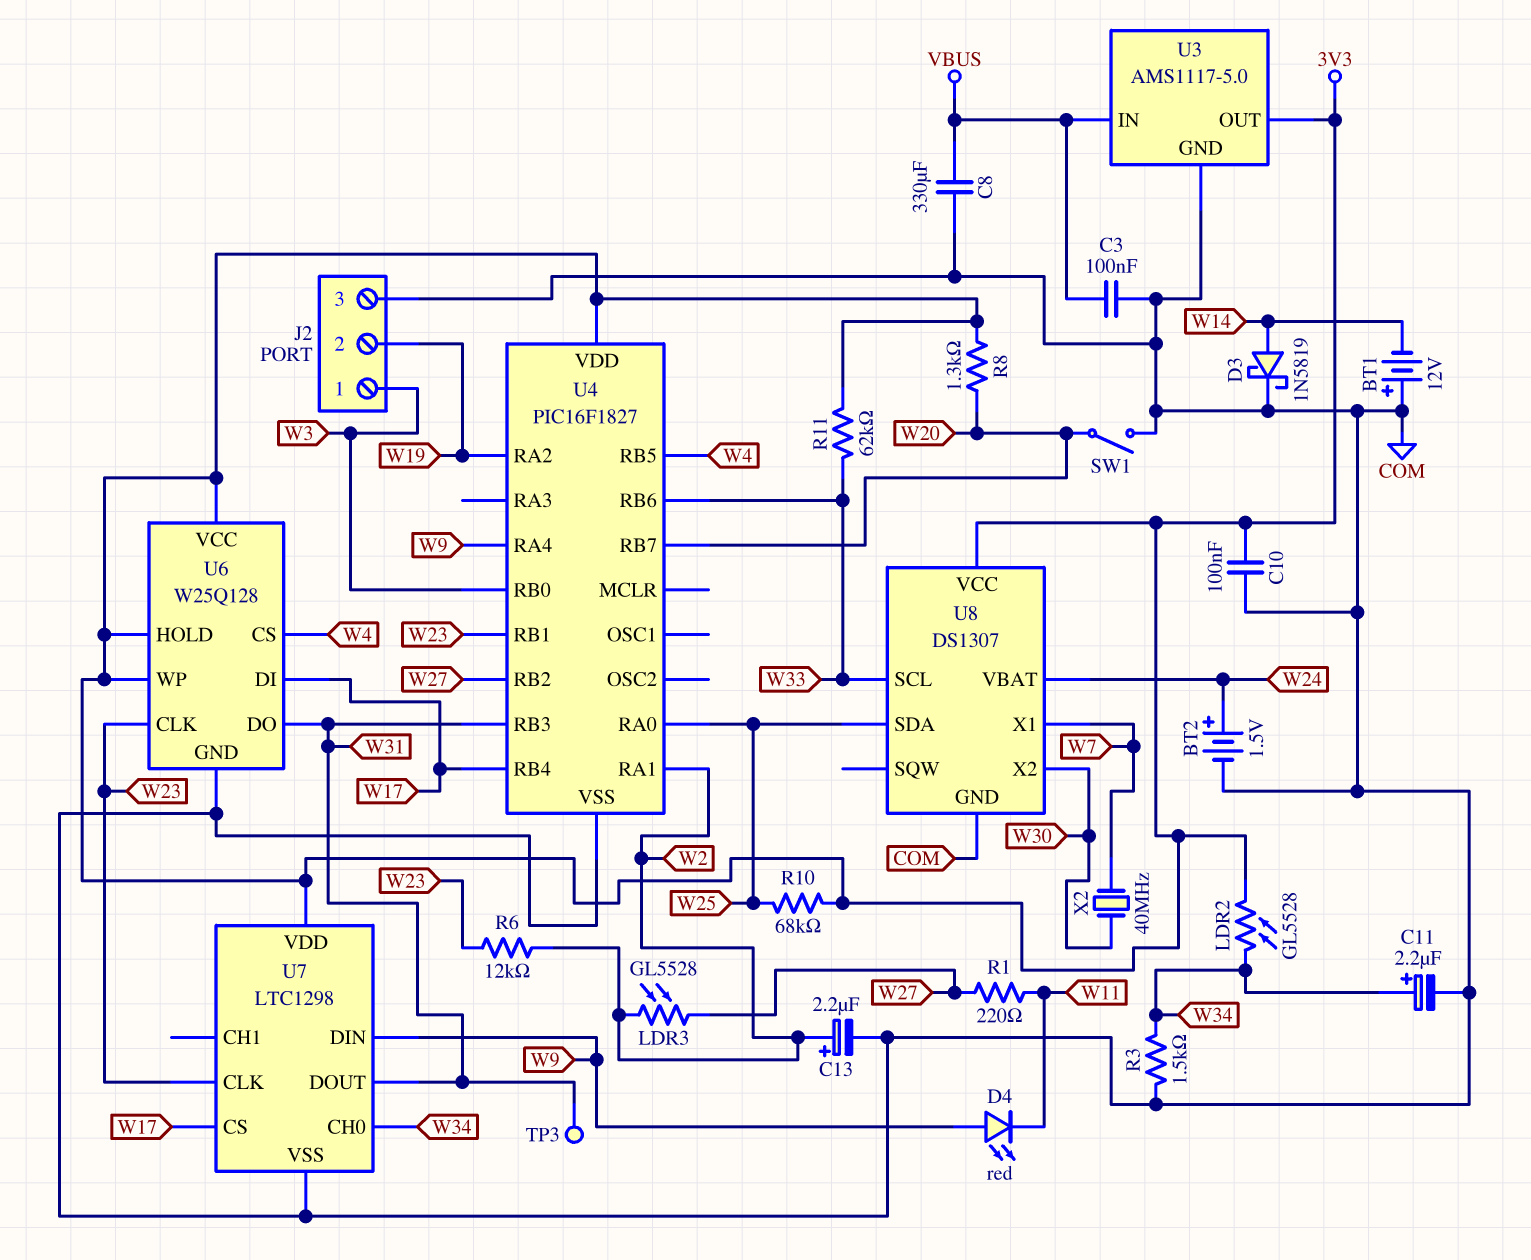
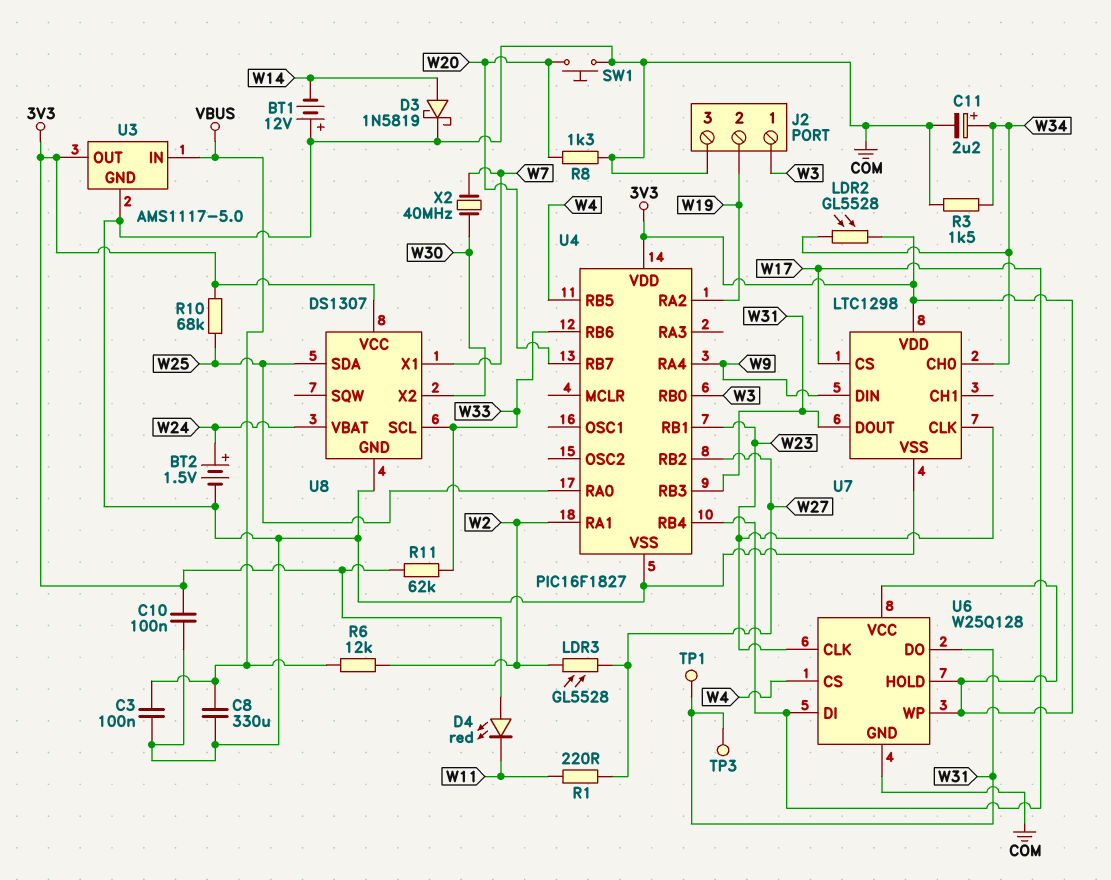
C13: 2.2uF (plus W2, minus COM) -> none
D4: LED red (A W9, K W11) -> LED red (A 3V3, K W11)
R6: 12k (W2, W23) -> 12k (VBUS, W2)
R8: 1.3k (3V3, W20) -> 1.3k (COM, W20)
SW1: switch (COM, W20) -> button (COM, W20)
TP1: none -> test point (W31)

